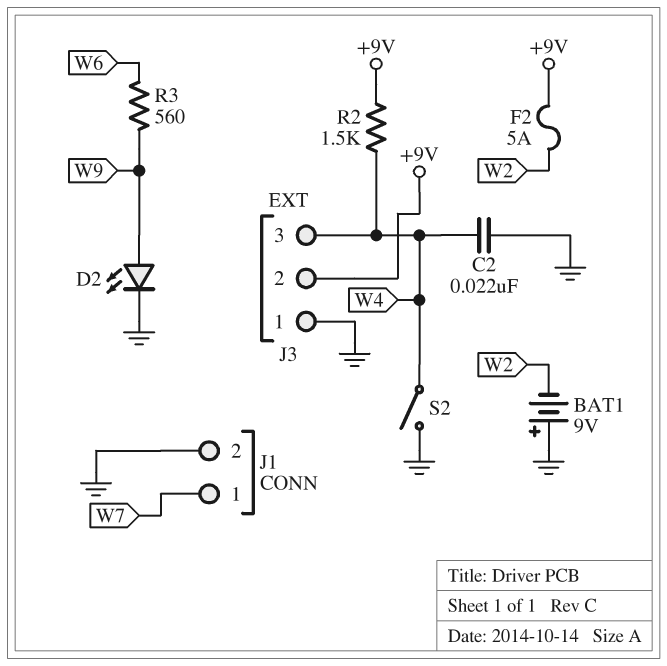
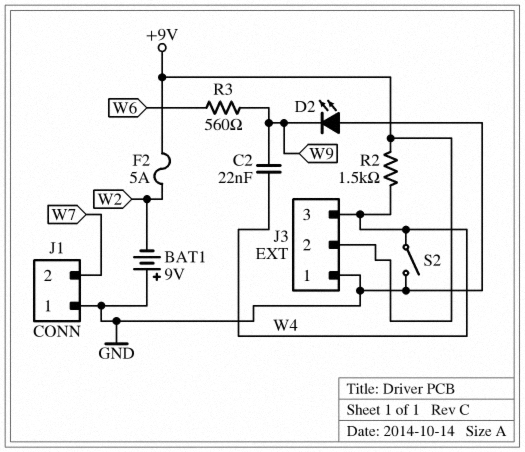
C2: 22nF (GND, W4) -> 22nF (W4, W9)
D2: LED (A W9, K GND) -> LED (A GND, K W9)
J1 pin 1: W7 -> GND
J1 pin 2: GND -> W7

